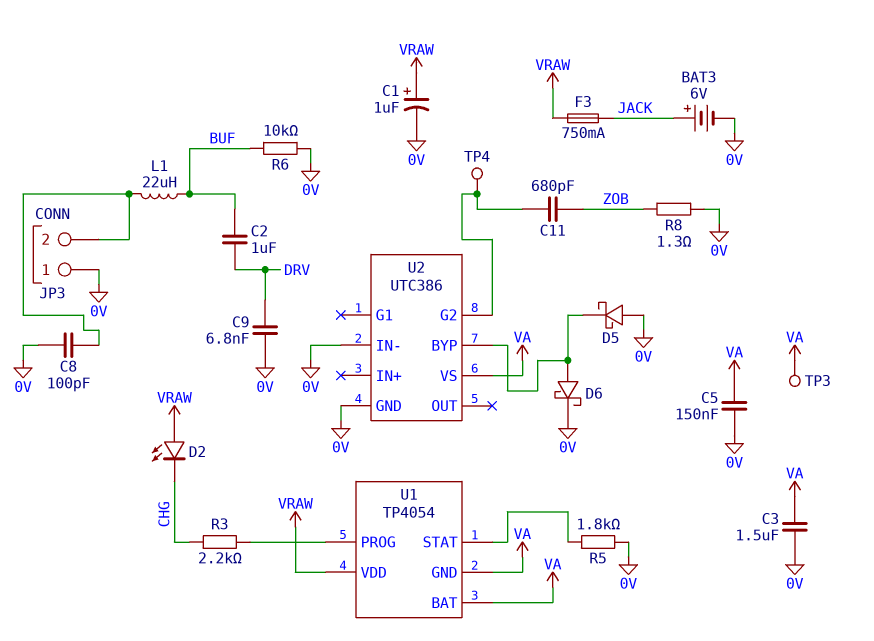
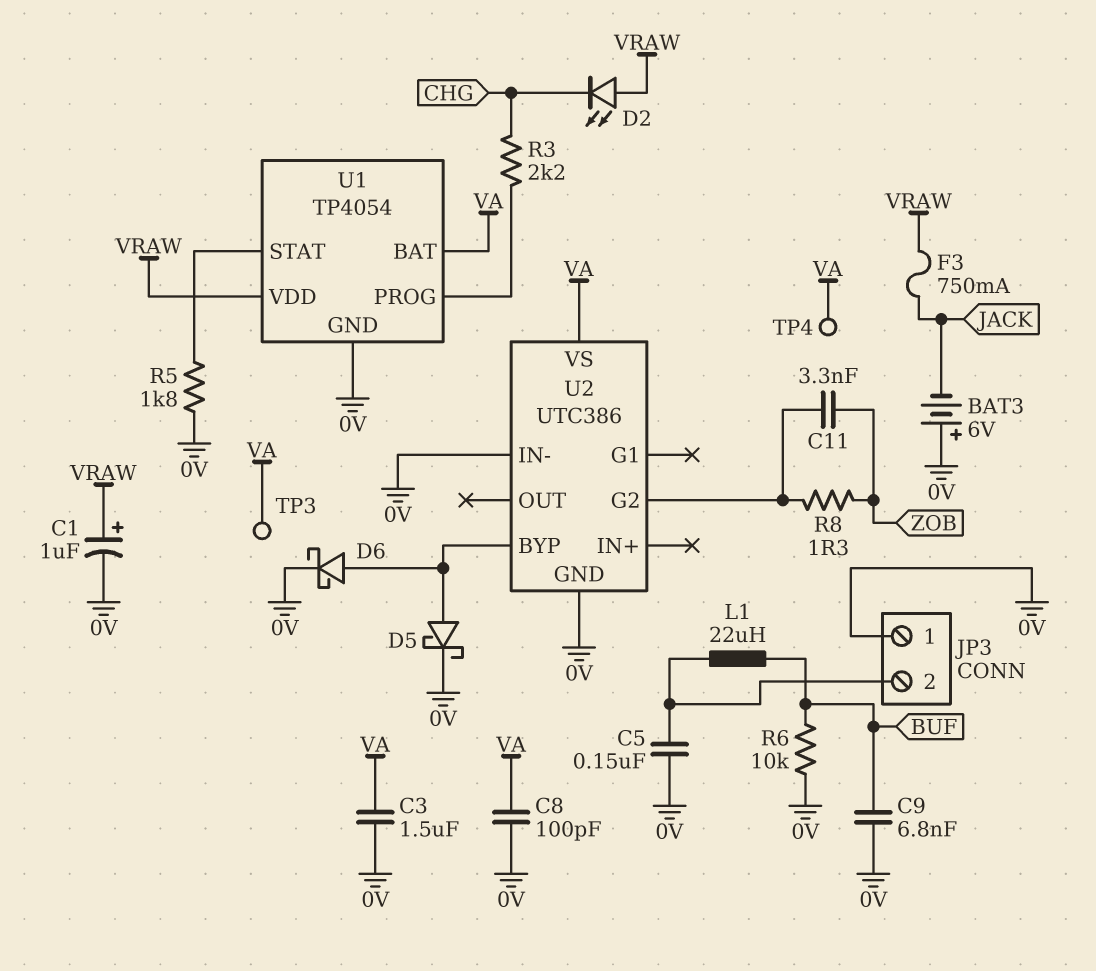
BAT3: 6V (plus JACK, minus 0V) -> 6V (plus 0V, minus JACK)
C2: 1uF (BUF, DRV) -> none
C5: 150nF (0V, VA) -> 150nF (0V, JP3/2)
C8: 100pF (0V, JP3/2) -> 100pF (0V, VA)
C9: 6.8nF (0V, DRV) -> 6.8nF (0V, BUF)
C11: 680pF (U2/G2, ZOB) -> 3.3nF (U2/G2, ZOB)
D5: schottky (A 0V, K U2/BYP) -> schottky (A U2/BYP, K 0V)
R8: 1.3 (0V, ZOB) -> 1.3 (U2/G2, ZOB)
TP4: test point (U2/G2) -> test point (VA)
U1 pin GND: VA -> 0V

